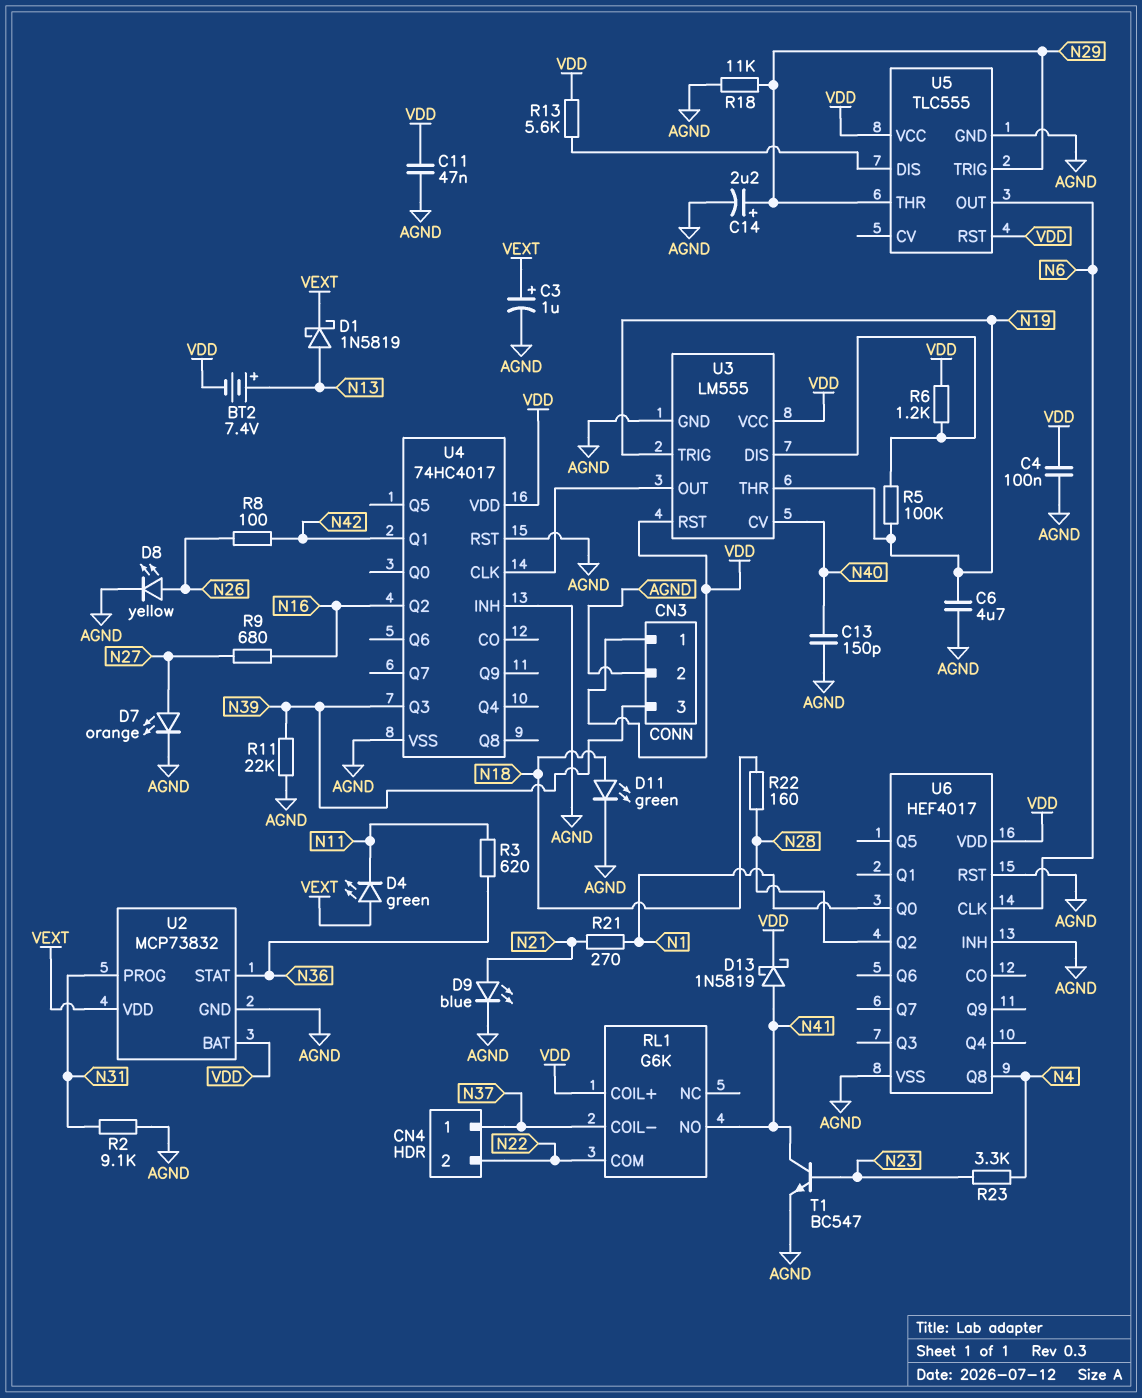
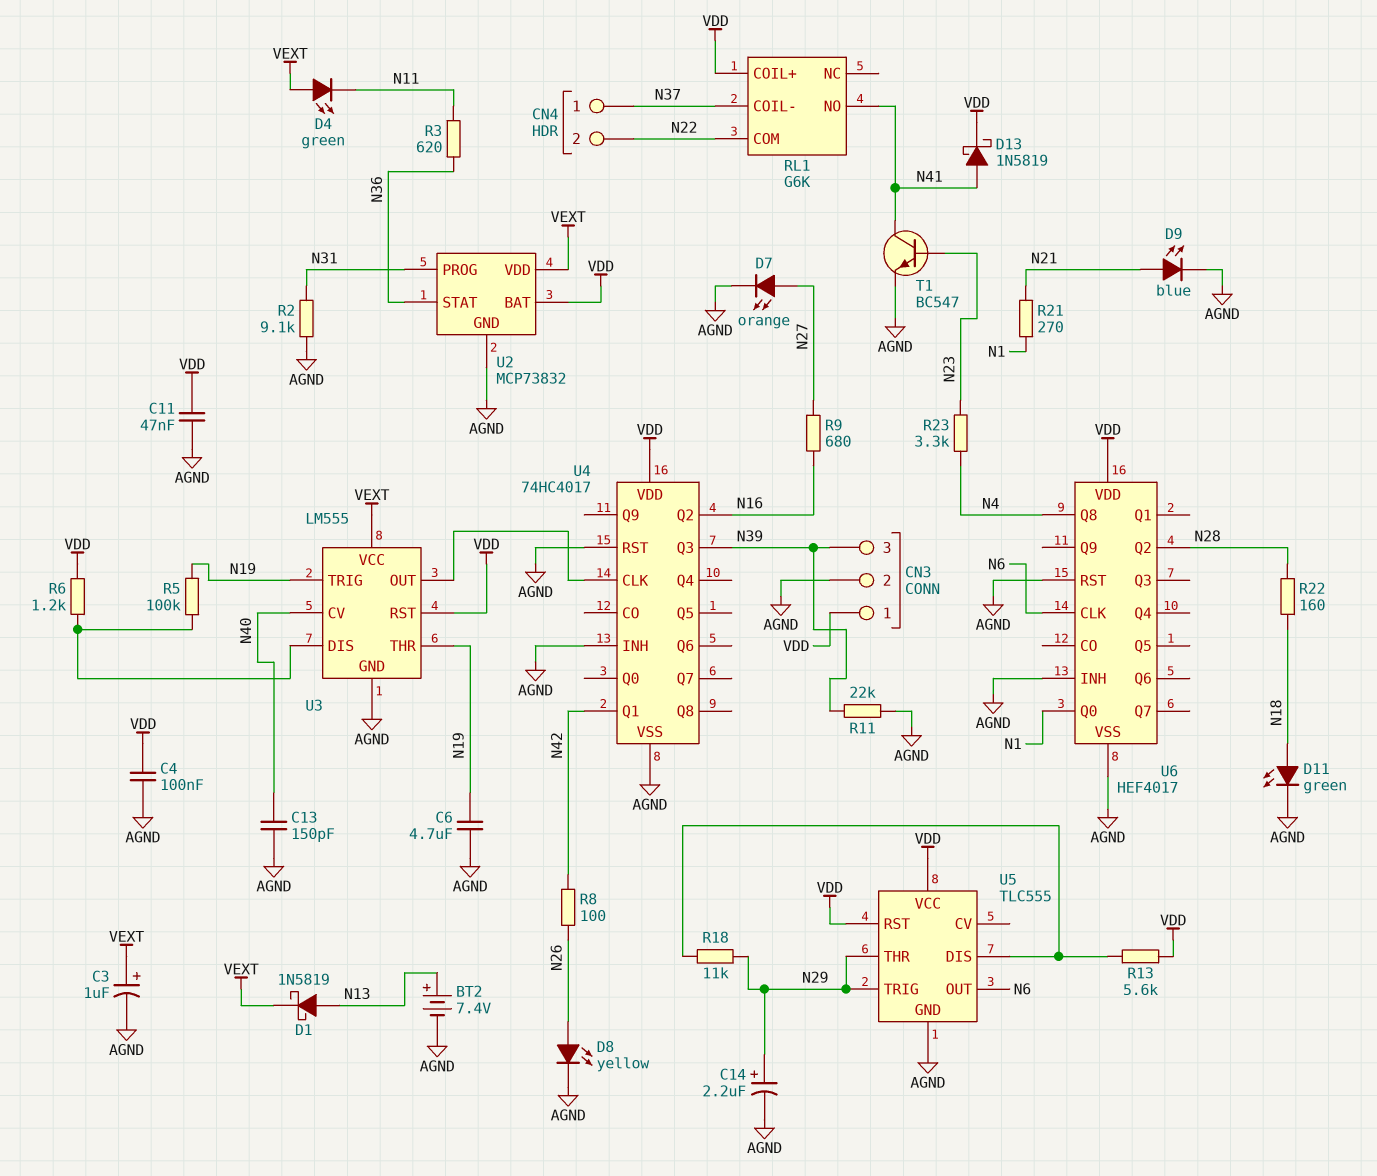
BT2: 7.4V (plus N13, minus VDD) -> 7.4V (plus N13, minus AGND)
R18: 11k (AGND, N29) -> 11k (N29, U5/DIS)
U3 pin VCC: VDD -> VEXT

